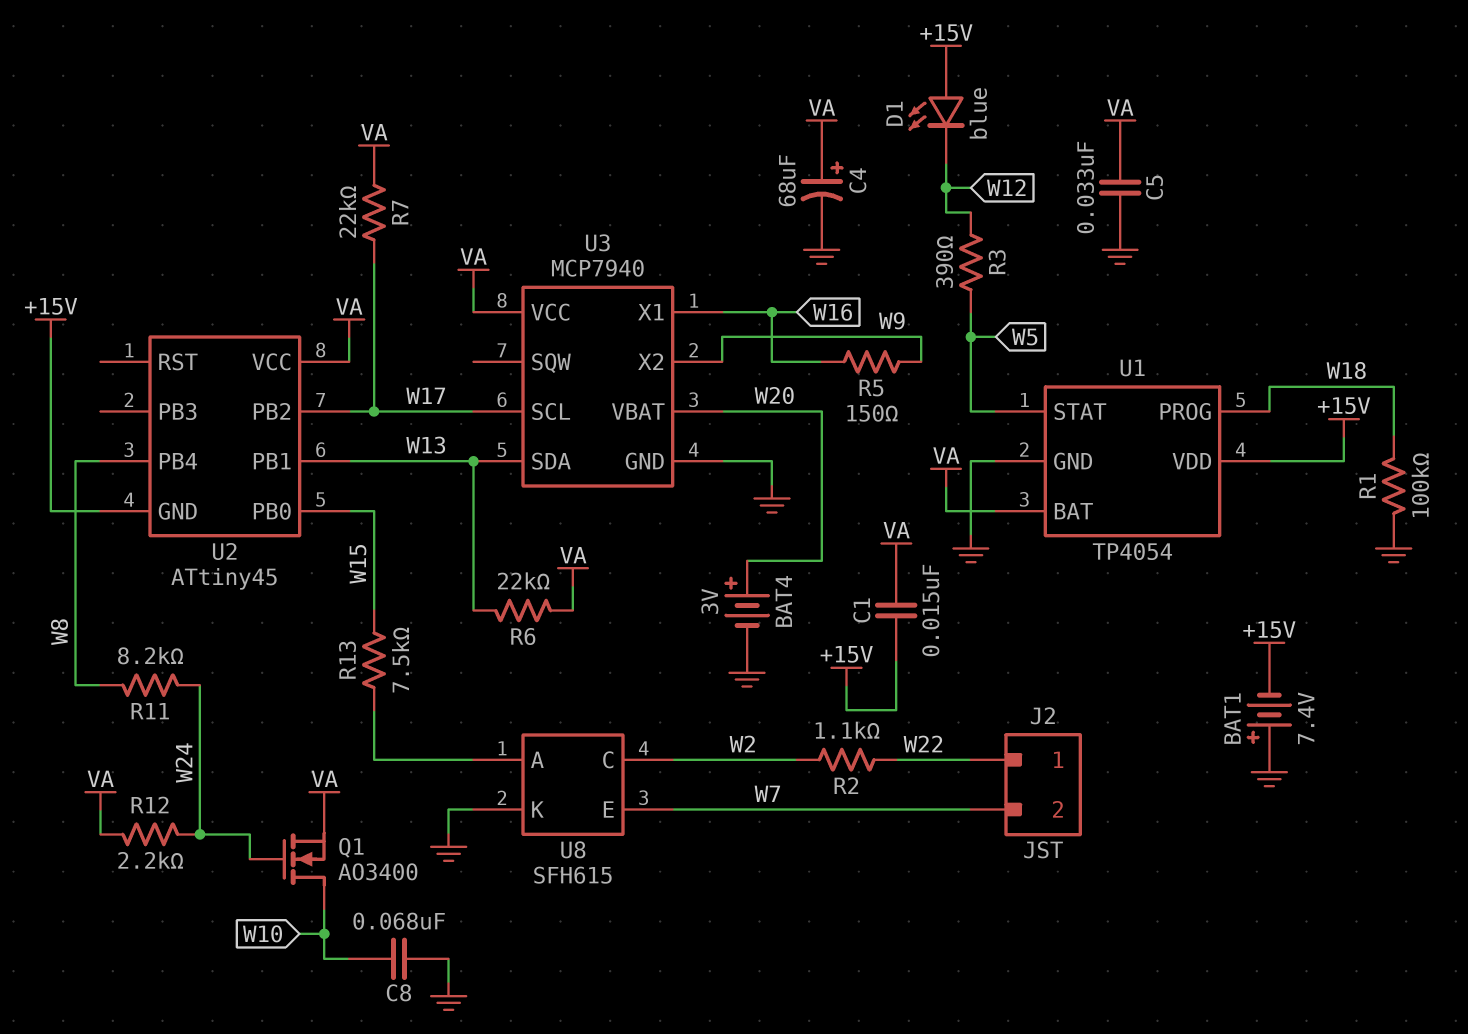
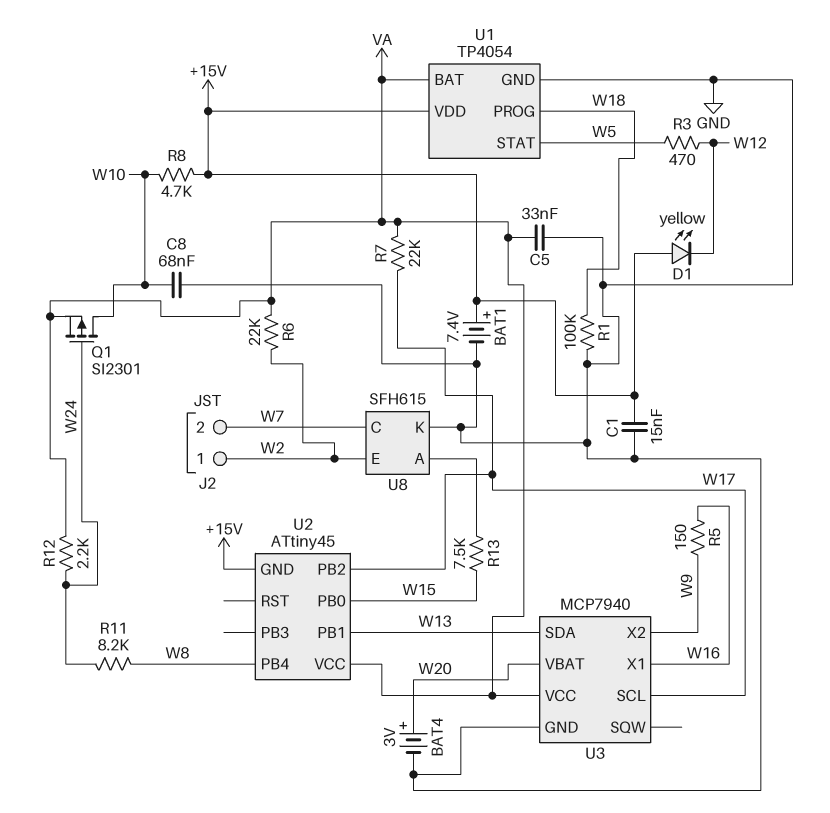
BAT1: 7.4V (plus GND, minus +15V) -> 7.4V (plus +15V, minus GND)
C1: 15nF (+15V, VA) -> 15nF (+15V, GND)
C4: 68uF (plus VA, minus GND) -> none
D1: LED blue (A +15V, K W12) -> LED yellow (A +15V, K W12)
J2 pin 1: W22 -> W2
Q1: NMOS AO3400 (G W24, D W10, S VA) -> PMOS SI2301 (G W24, D W10, S VA)
R2: 1.1k (W2, W22) -> none
R3: 390 (W5, W12) -> 470 (W5, W12)
R6: 22k (VA, W13) -> 22k (VA, W2)
R8: none -> 4.7k (+15V, W10)
U8 pin C: W2 -> W7
U8 pin E: W7 -> W2

